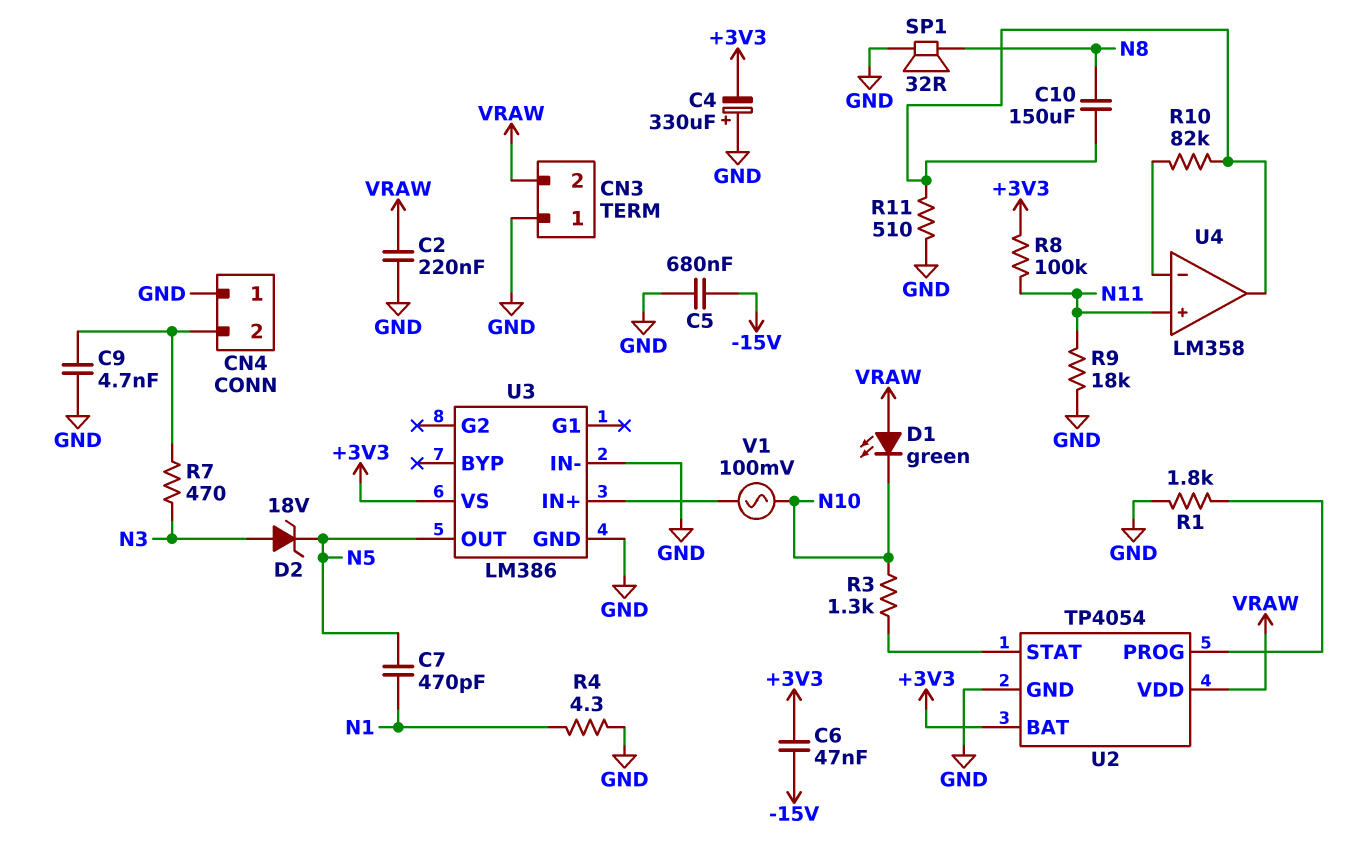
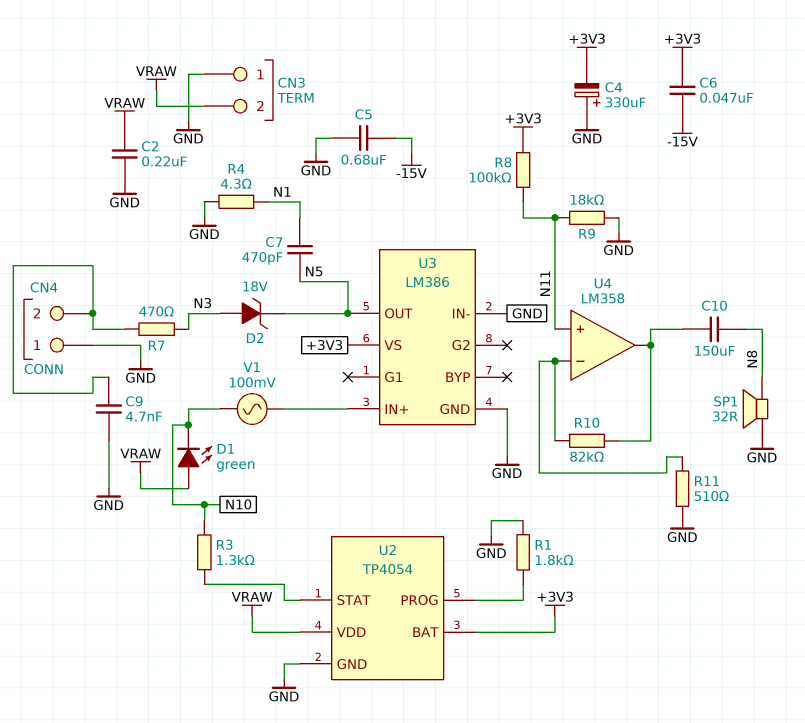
R11: 510 (GND, U4/out) -> 510 (GND, U4/in-)

